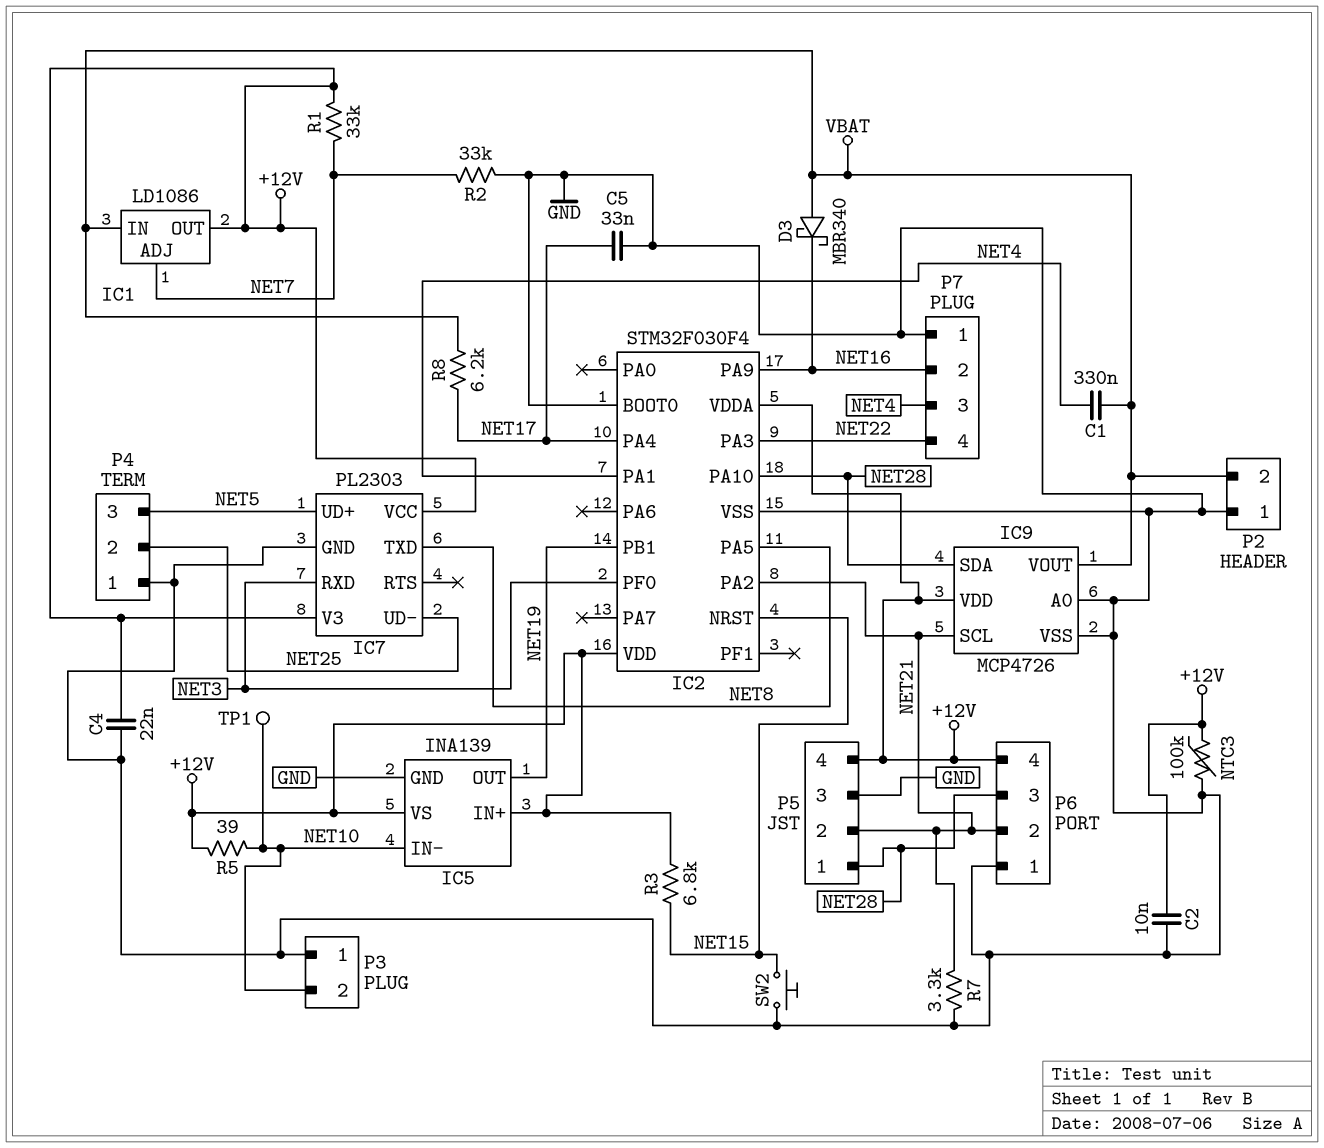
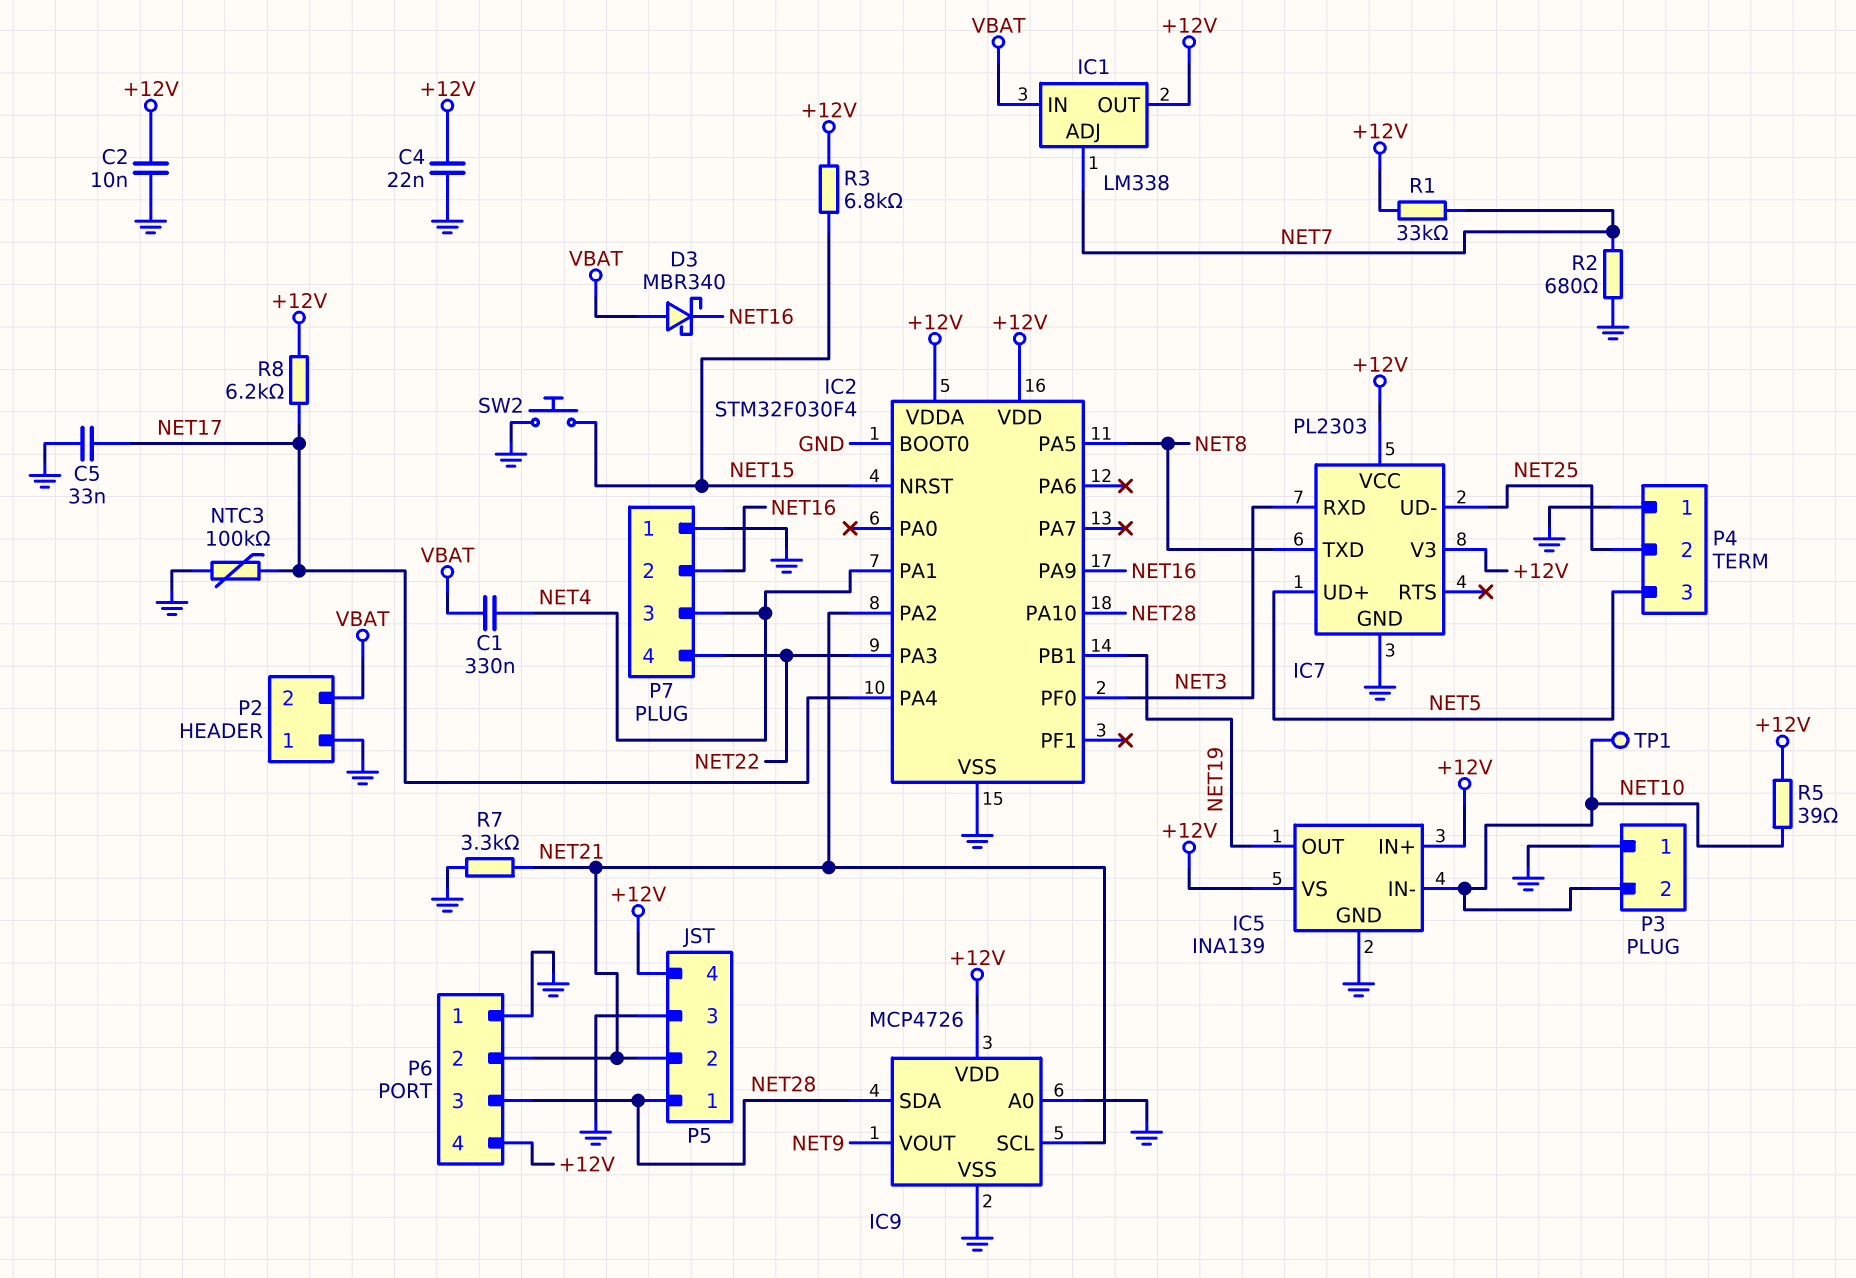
IC1: LD1086 -> LM338
IC9 pin VOUT: VBAT -> NET9
NTC3: 100k (+12V, GND) -> 100k (GND, NET17)
R2: 33k (GND, NET7) -> 680 (GND, NET7)
R8: 6.2k (NET17, VBAT) -> 6.2k (+12V, NET17)

